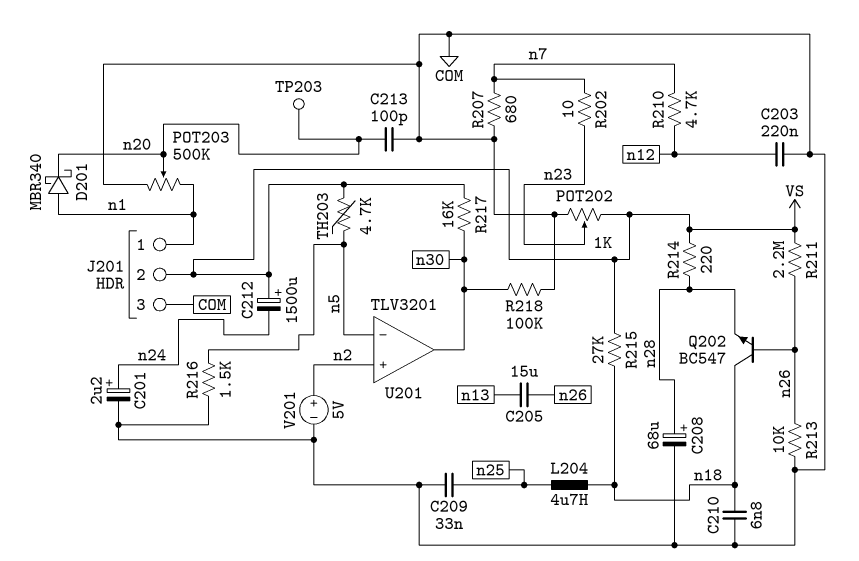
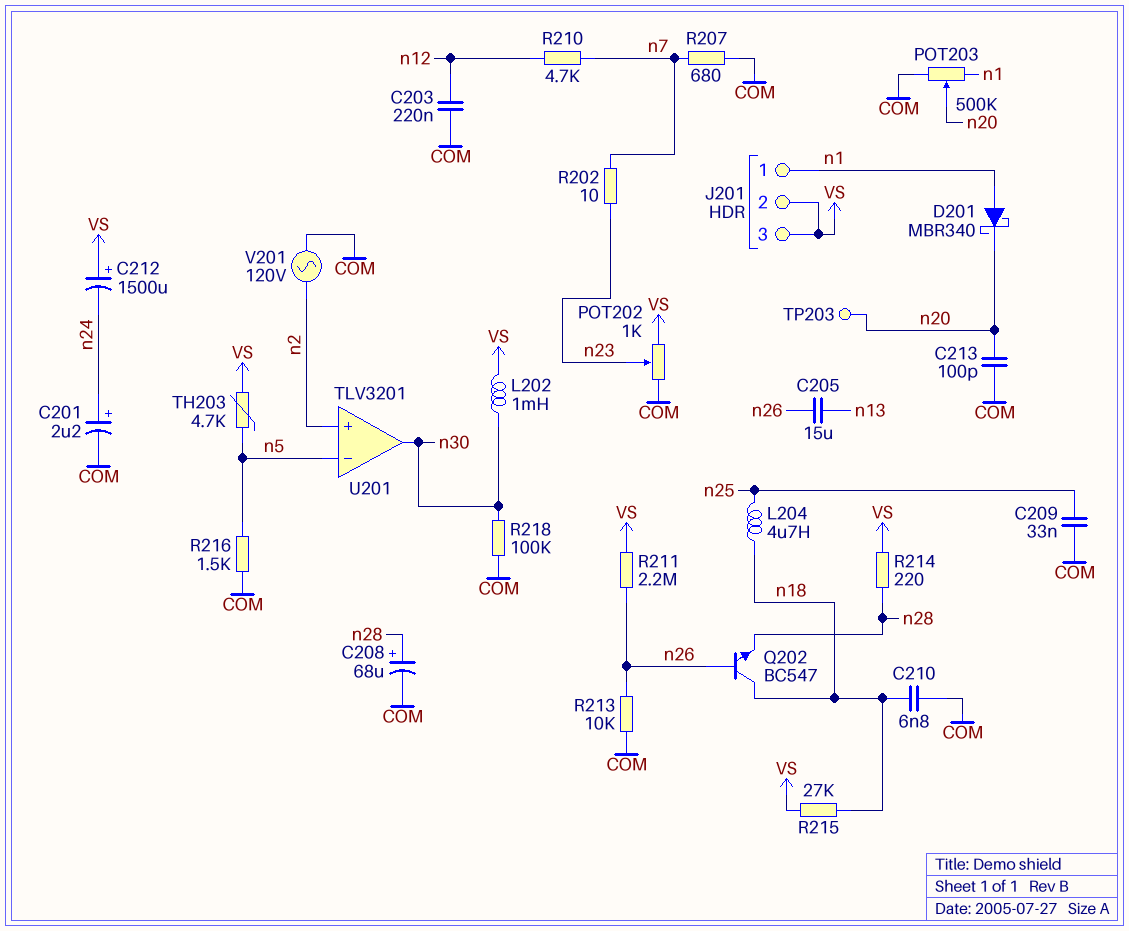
J201 pin 3: COM -> VS
L202: none -> 1mH (VS, n30)
R217: 16k (VS, n30) -> none
V201: 5V (plus n2, minus COM) -> AC 120V (COM, n2)

